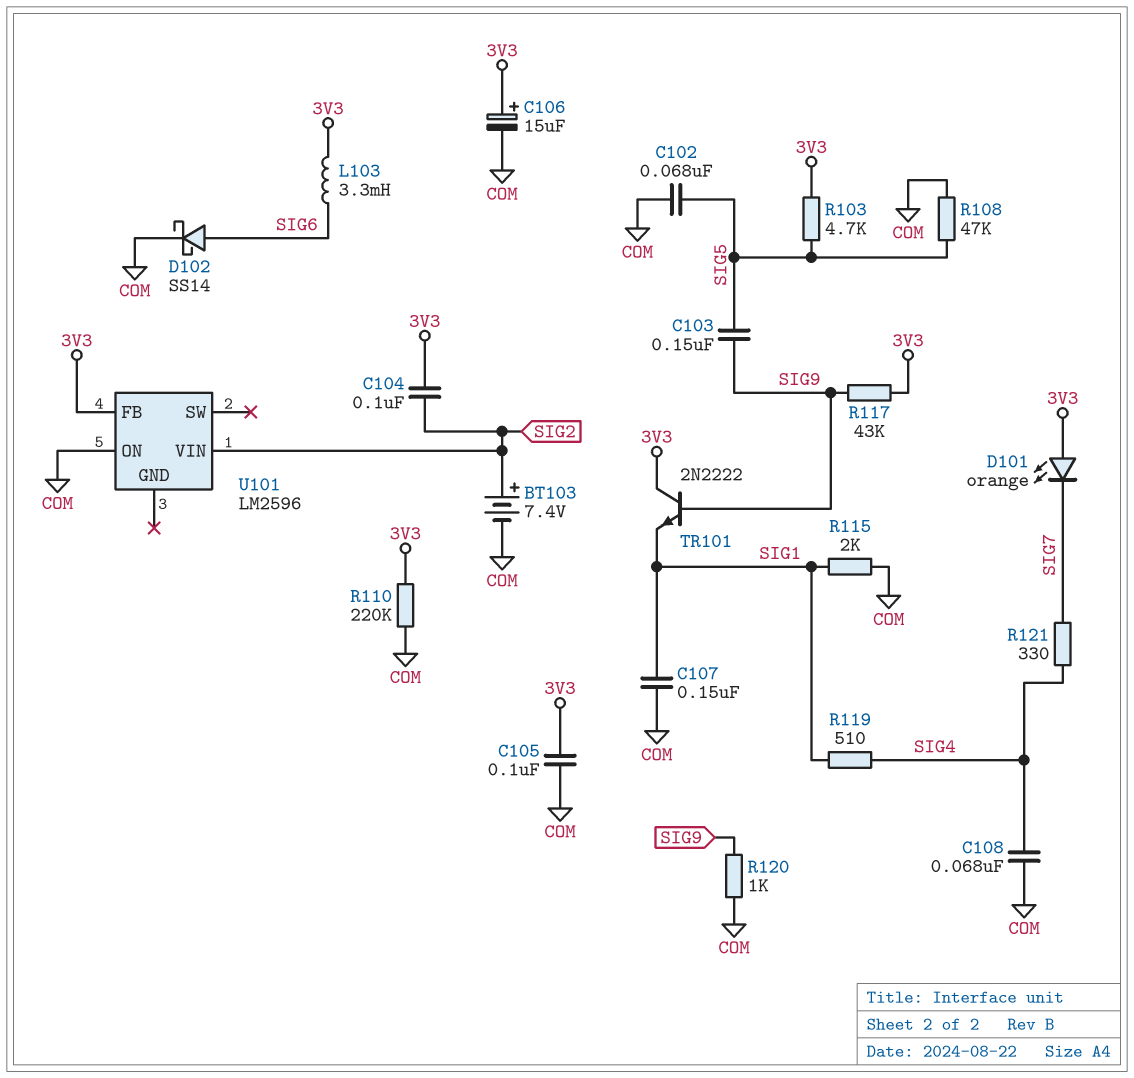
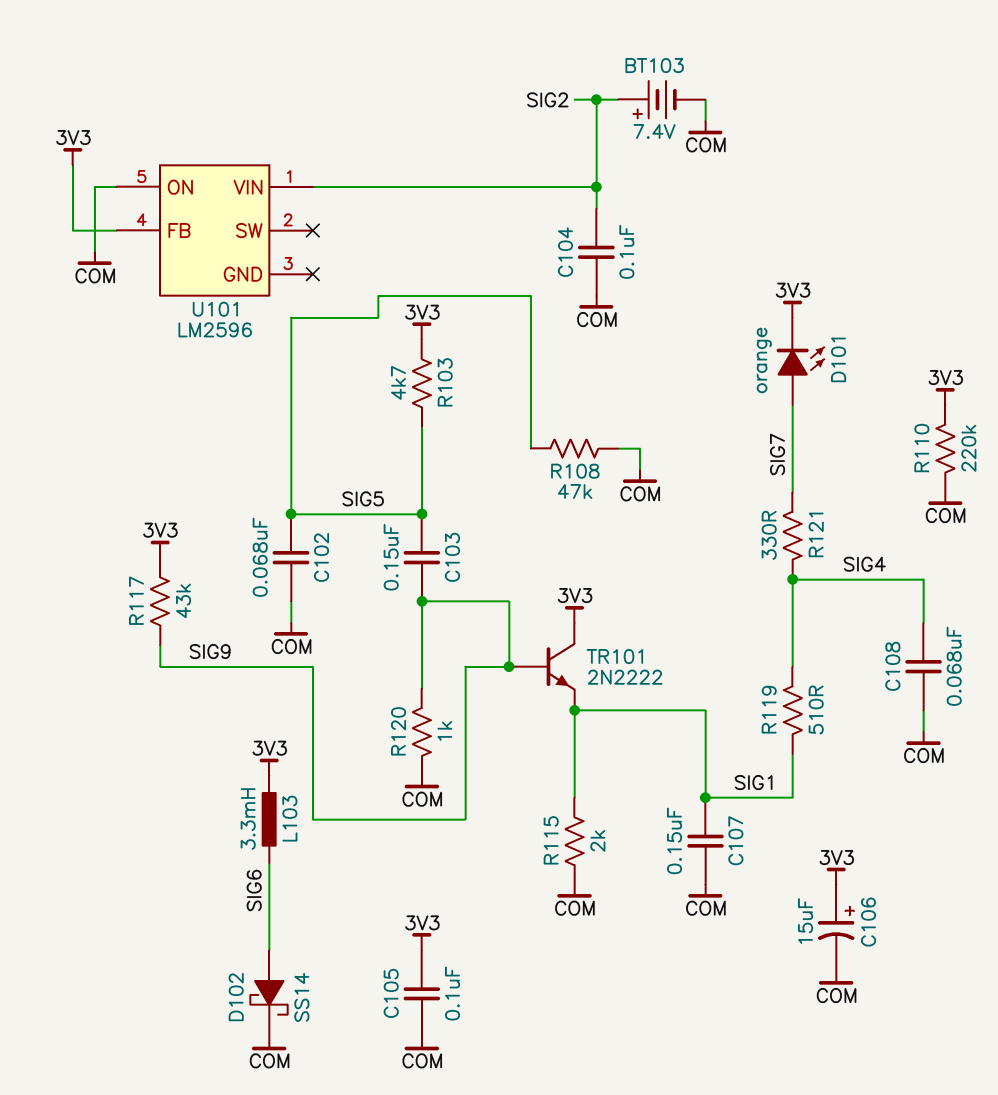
C104: 100nF (3V3, SIG2) -> 100nF (COM, SIG2)
D101: LED orange (A 3V3, K SIG7) -> LED orange (A SIG7, K 3V3)

